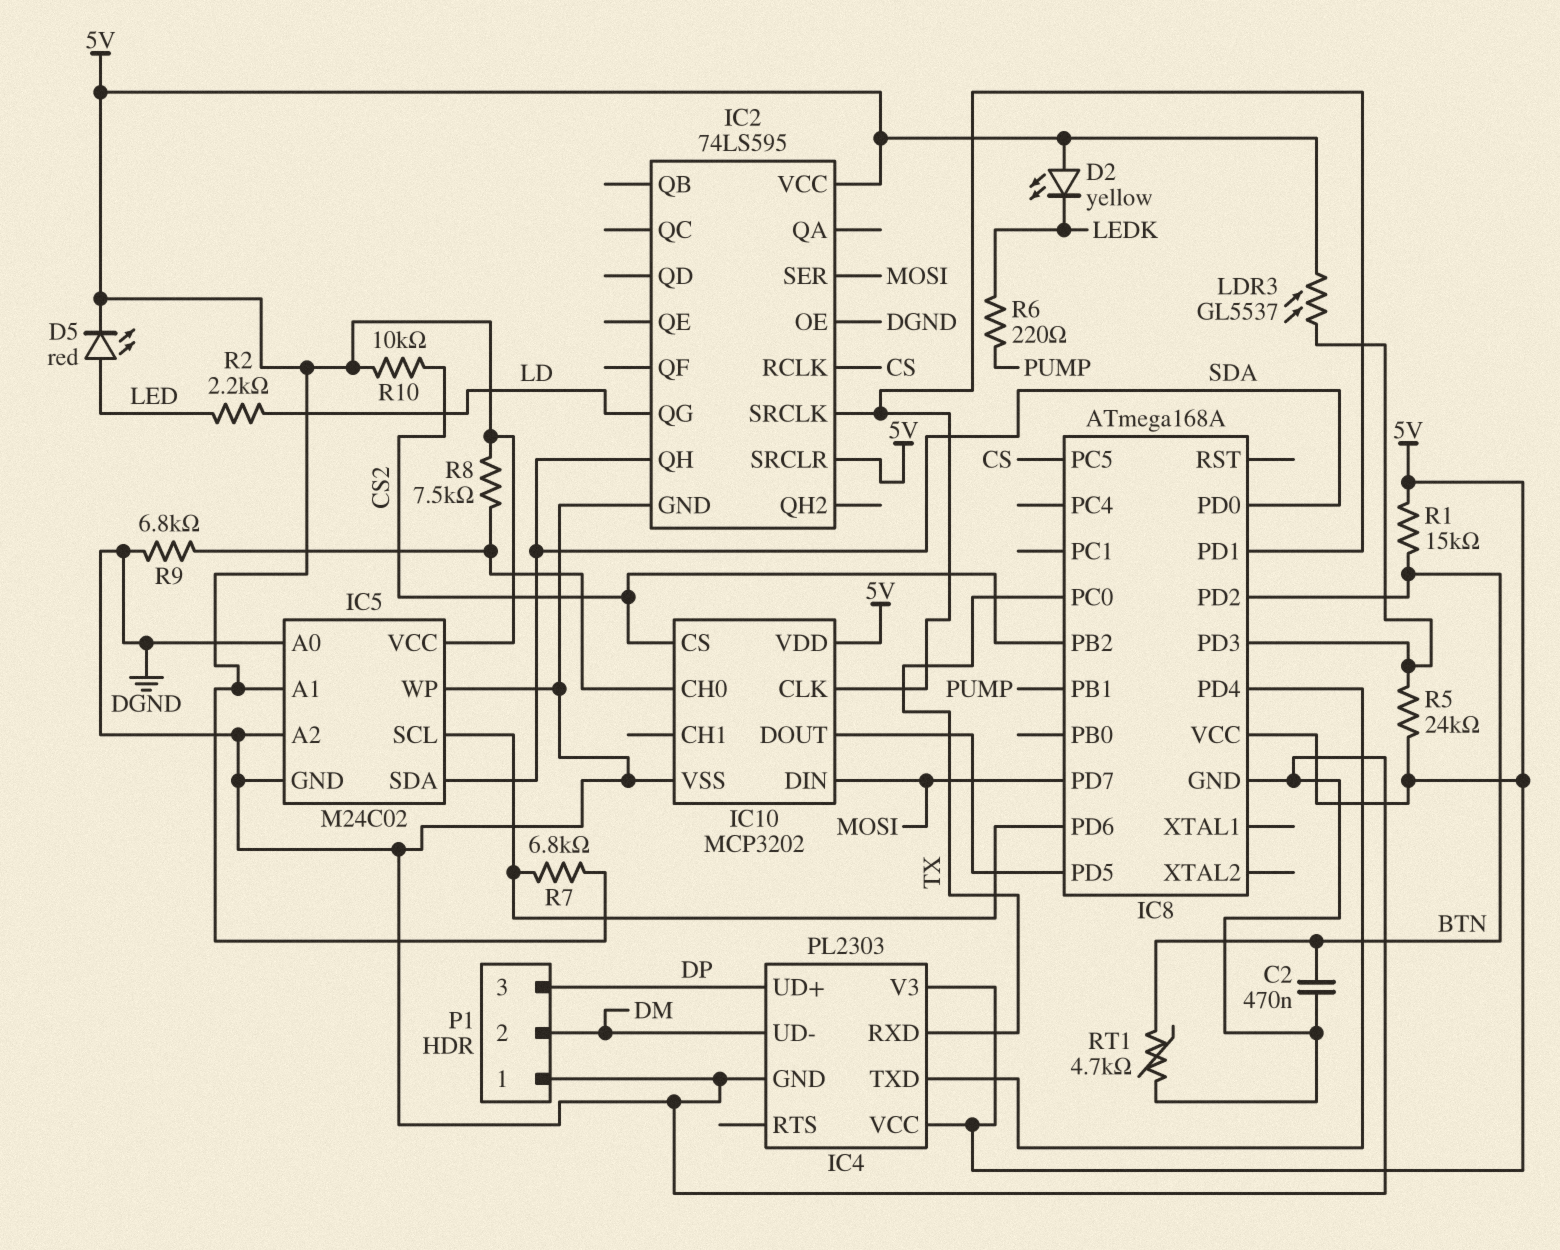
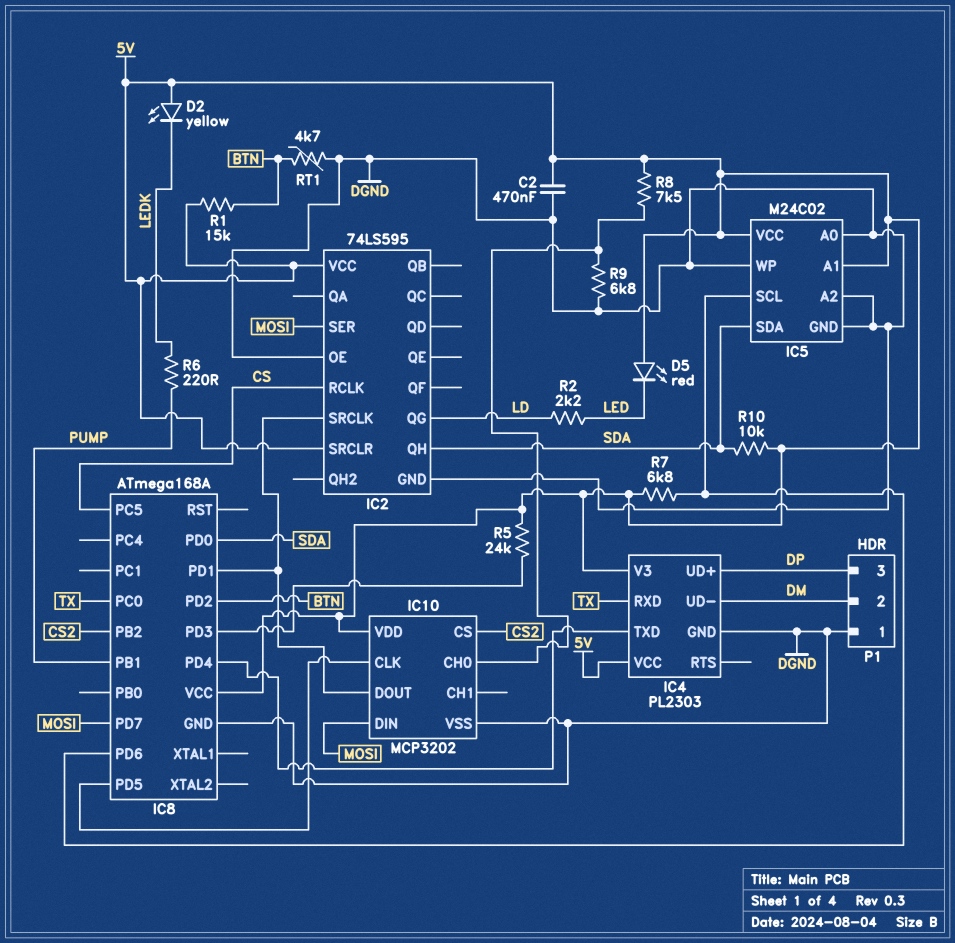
C2: 470nF (BTN, DGND) -> 470nF (5V, DGND)
D5: LED red (A LED, K 5V) -> LED red (A 5V, K LED)
IC10 pin CLK: IC2/SRCLK -> IC8/PD5
IC10 pin DOUT: IC8/PD5 -> IC2/SRCLK
LDR3: GL5537 (5V, IC8/PD3) -> none
R10: 10k (5V, CS2) -> 10k (5V, SDA)

